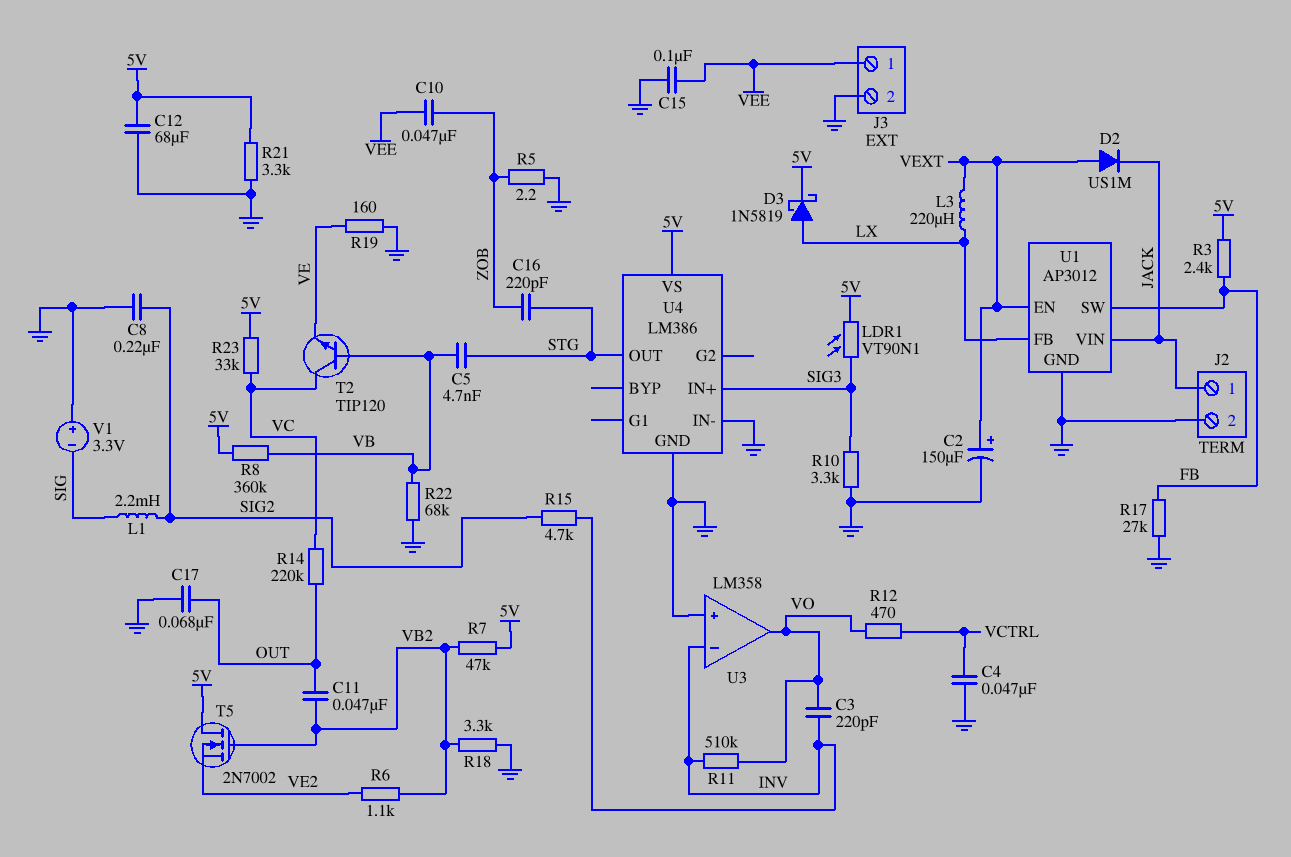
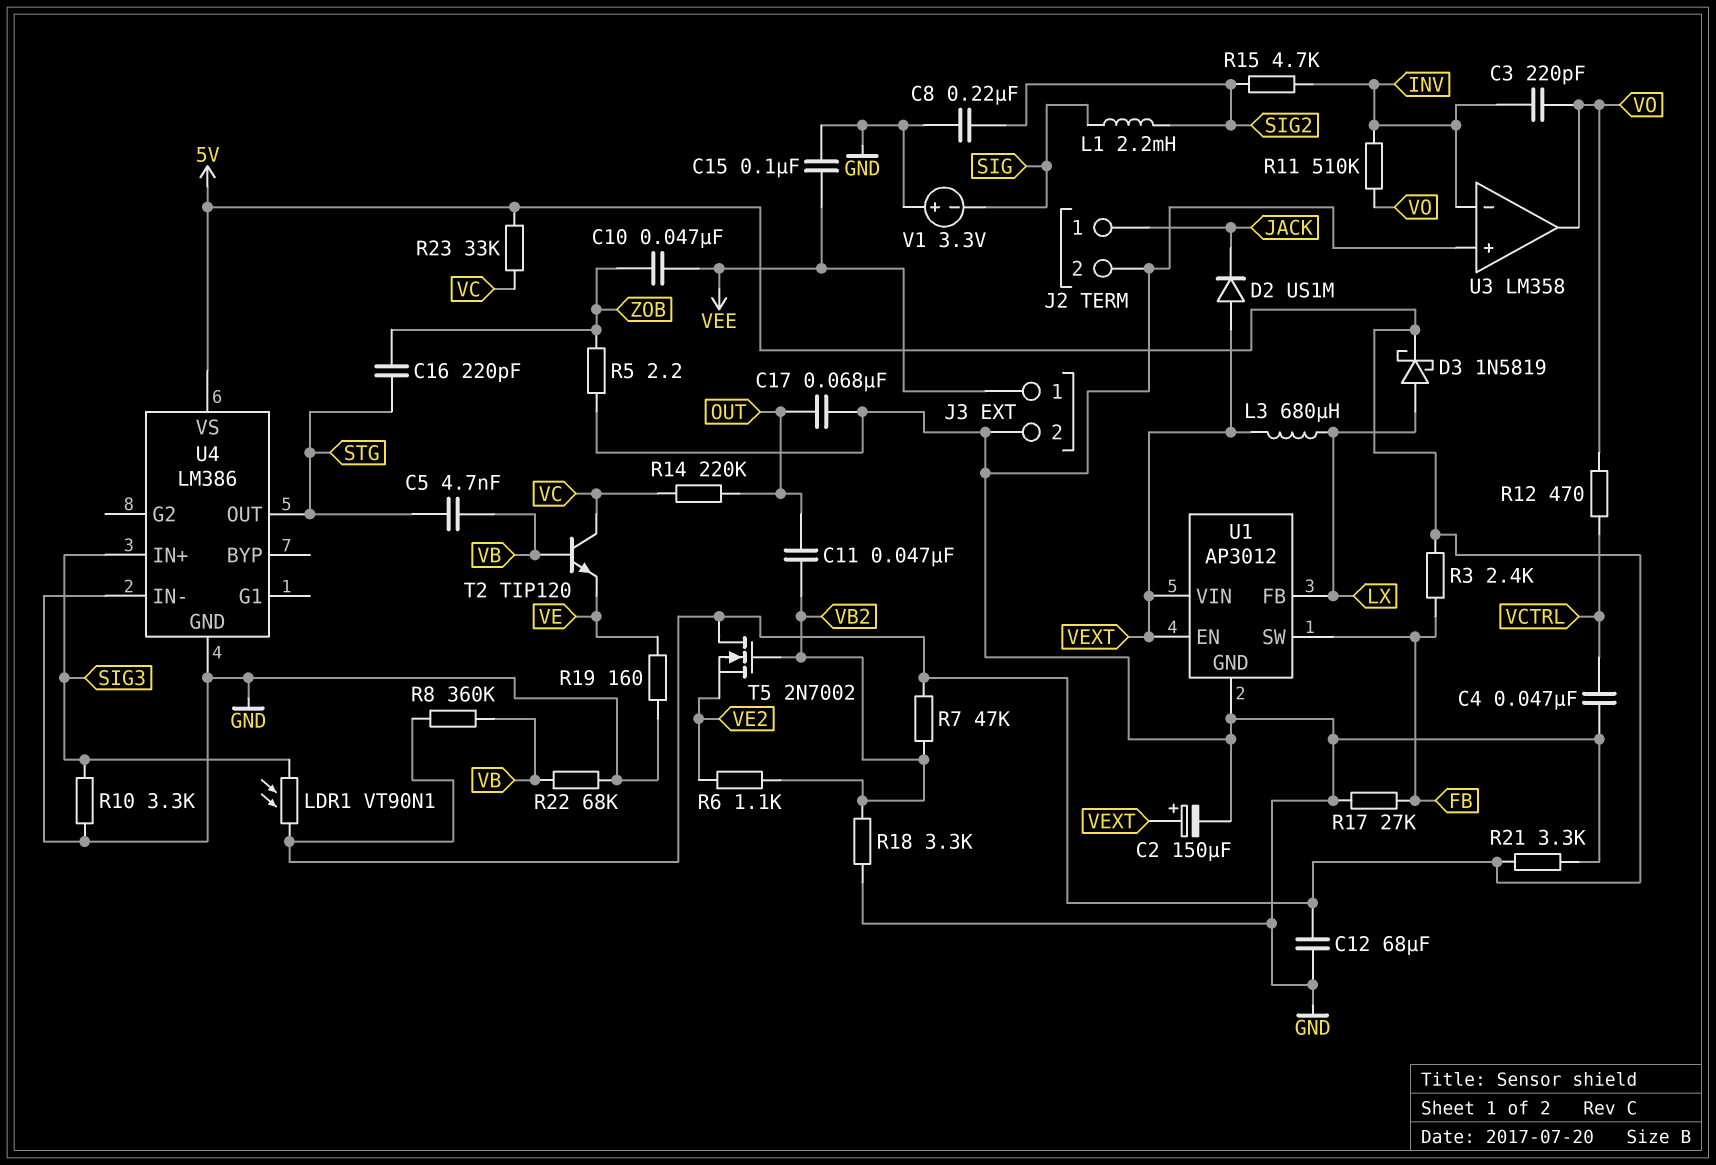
L3: 220uH (LX, VEXT) -> 680uH (LX, VEXT)
U1 pin VIN: JACK -> VEXT

